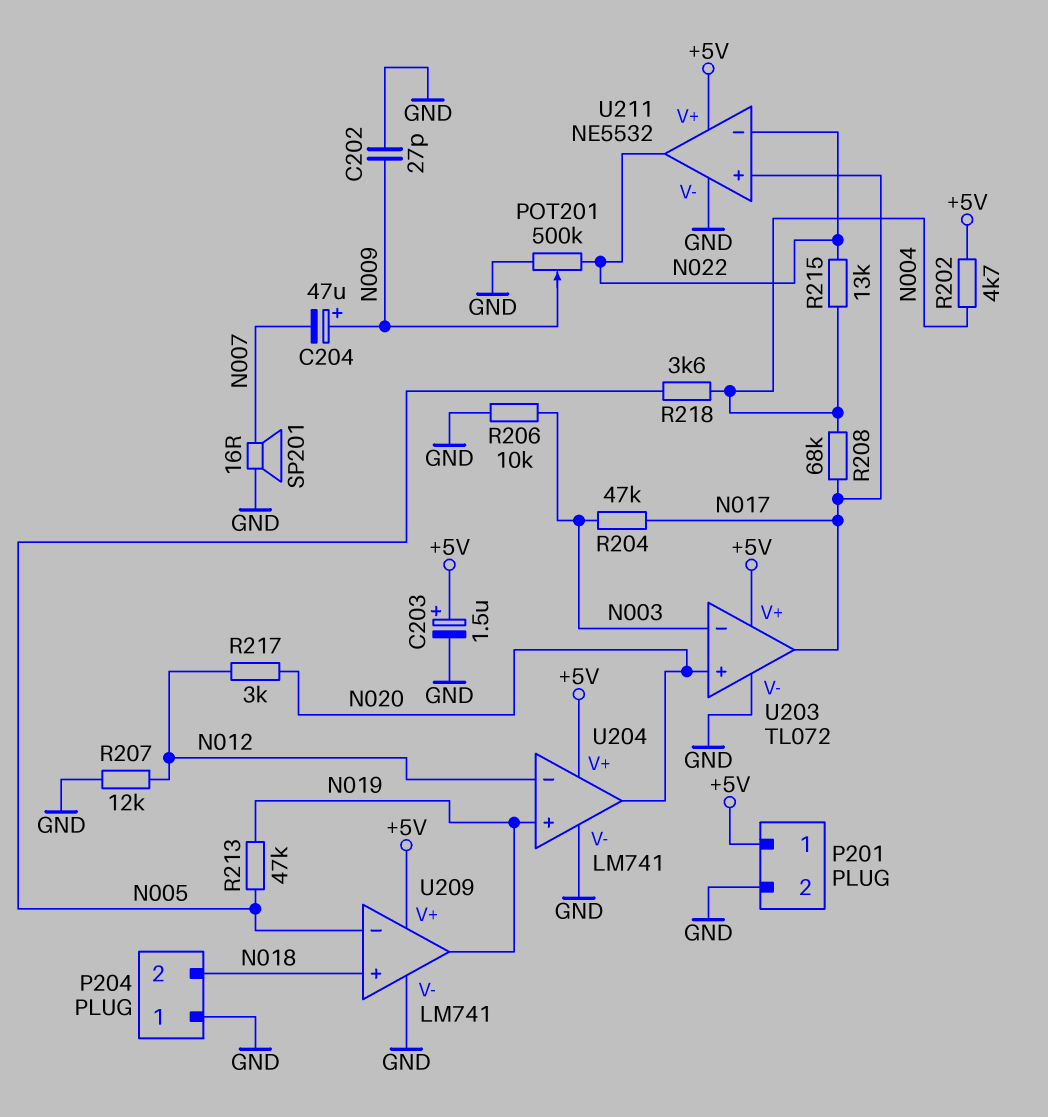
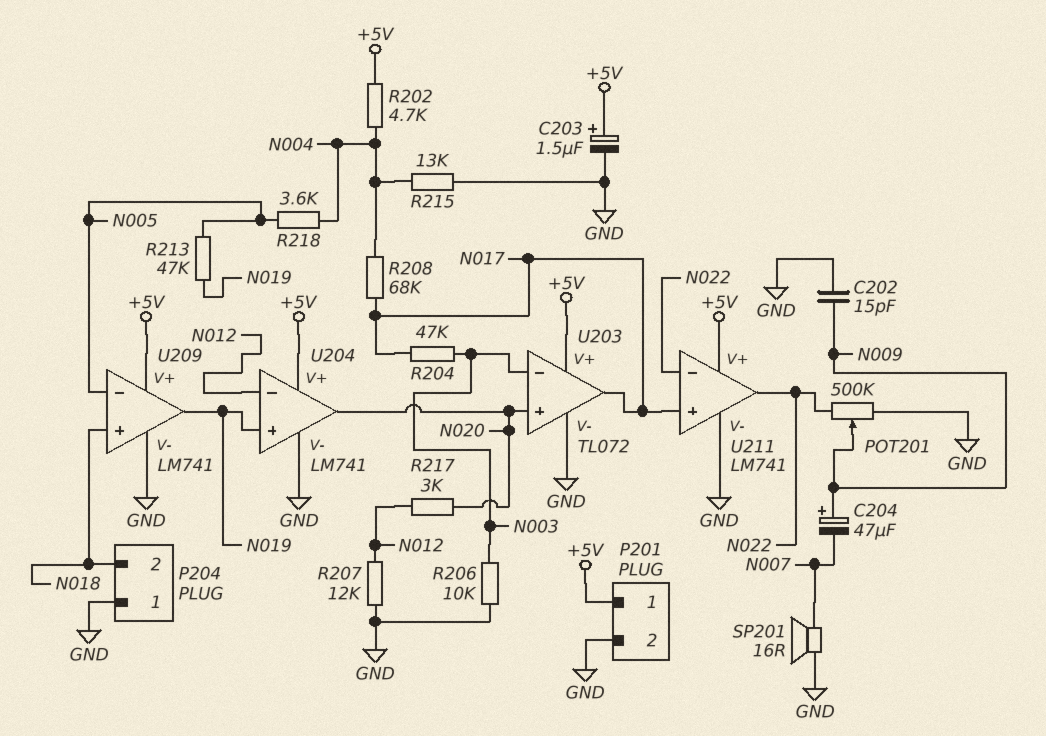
C202: 27pF (GND, N009) -> 15pF (GND, N009)
R215: 13k (N004, N022) -> 13k (GND, N004)
U211: NE5532 -> LM741

